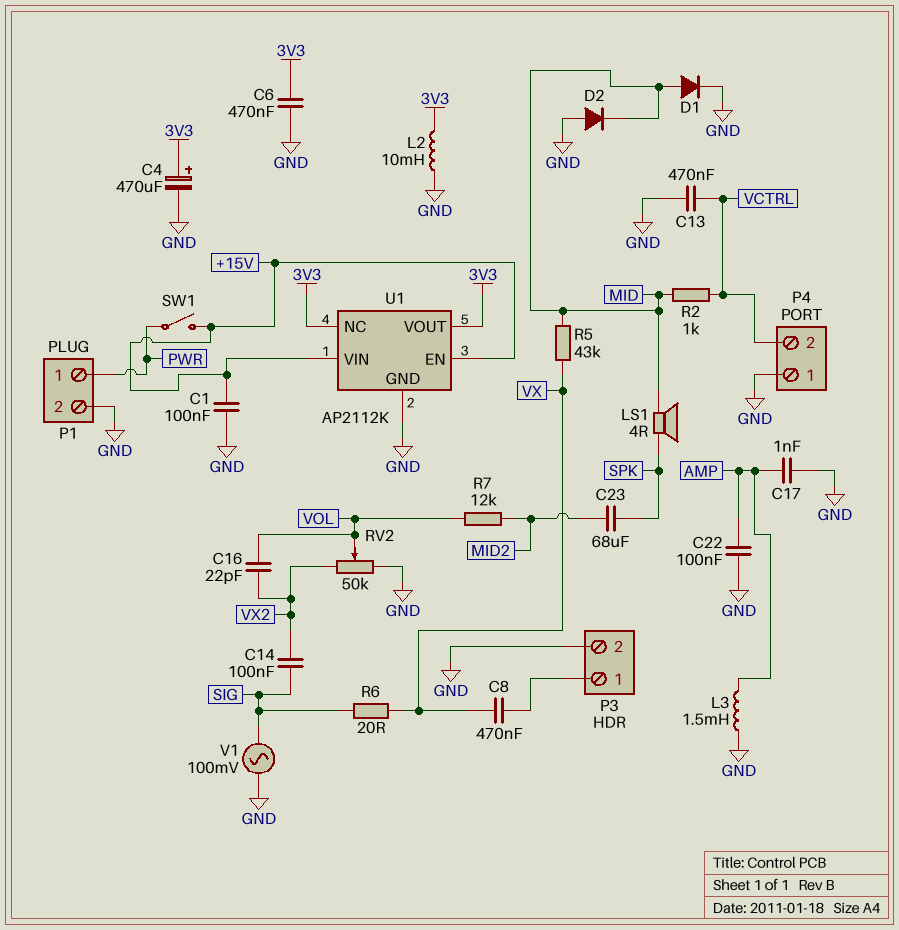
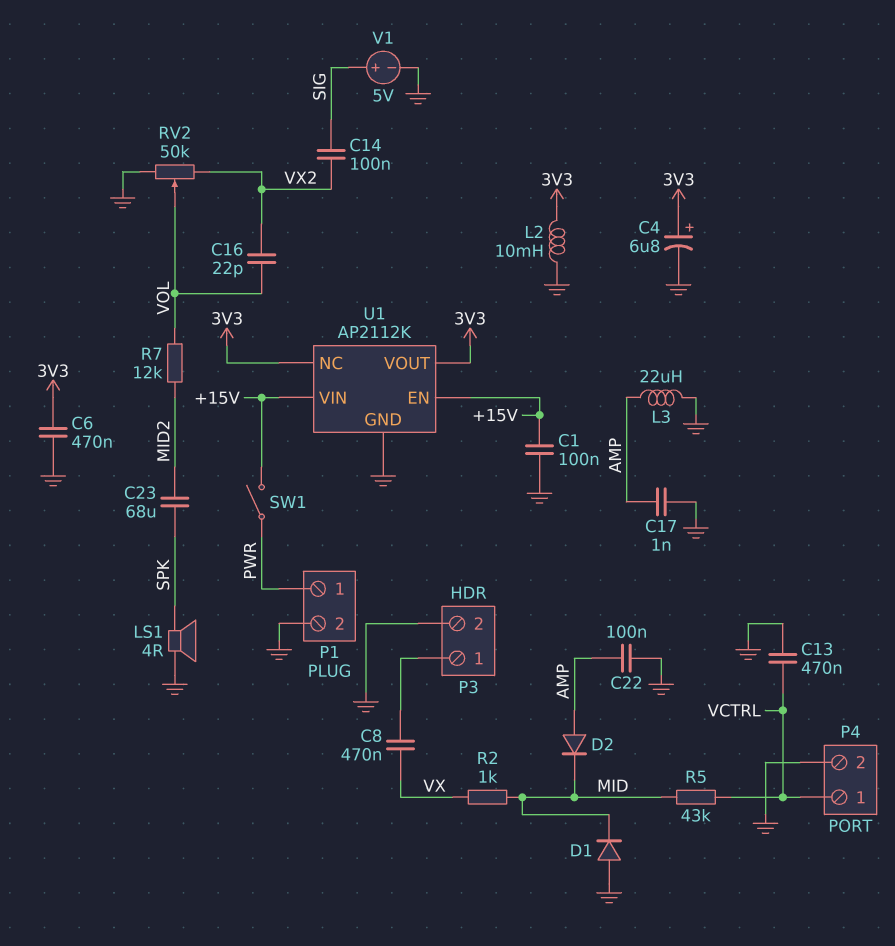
C4: 470uF (plus 3V3, minus GND) -> 6.8uF (plus 3V3, minus GND)
D1: diode (A MID, K GND) -> diode (A GND, K MID)
D2: diode (A GND, K MID) -> diode (A AMP, K MID)
L3: 1.5mH (AMP, GND) -> 22uH (AMP, GND)
LS1: speaker 4R (MID, SPK) -> speaker 4R (GND, SPK)
P4 pin 1: GND -> VCTRL
P4 pin 2: VCTRL -> GND
R2: 1k (MID, VCTRL) -> 1k (MID, VX)
R5: 43k (MID, VX) -> 43k (MID, VCTRL)
R6: 20 (SIG, VX) -> none
V1: AC 100mV (GND, SIG) -> 5V (plus SIG, minus GND)

